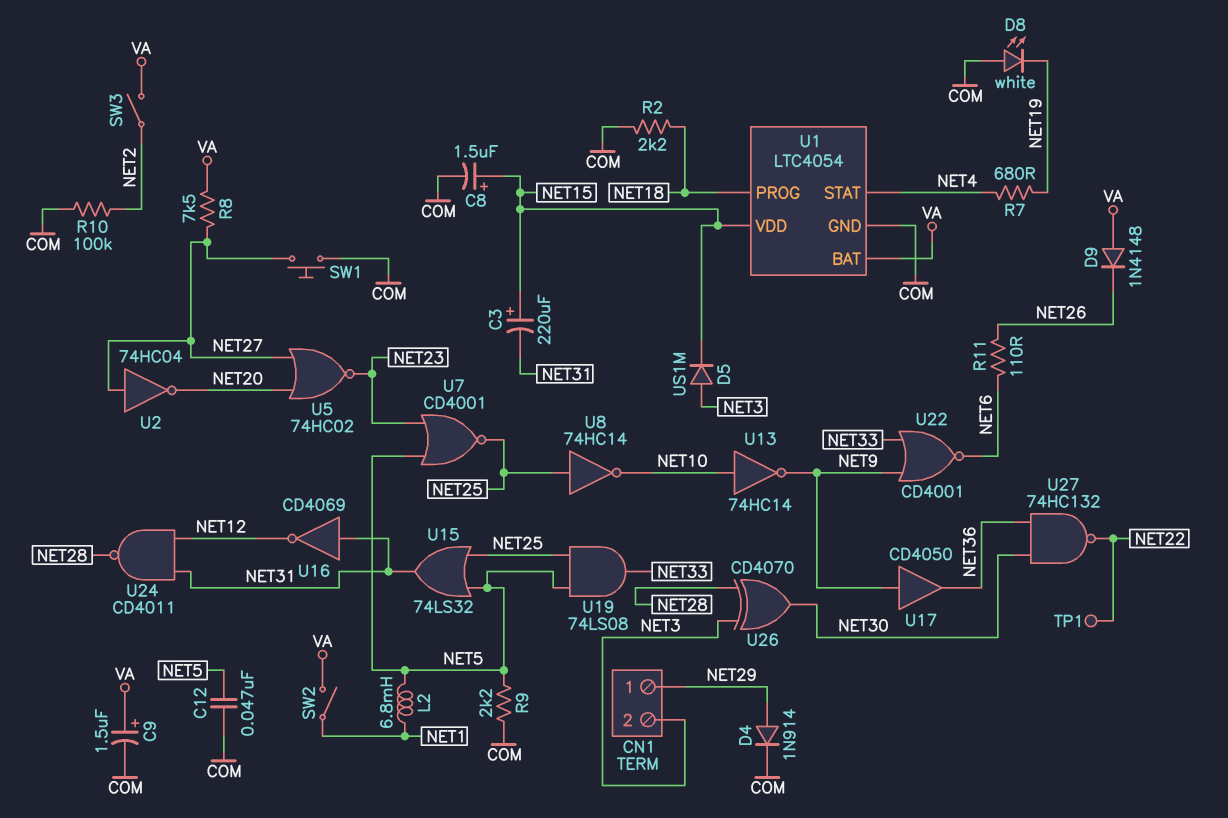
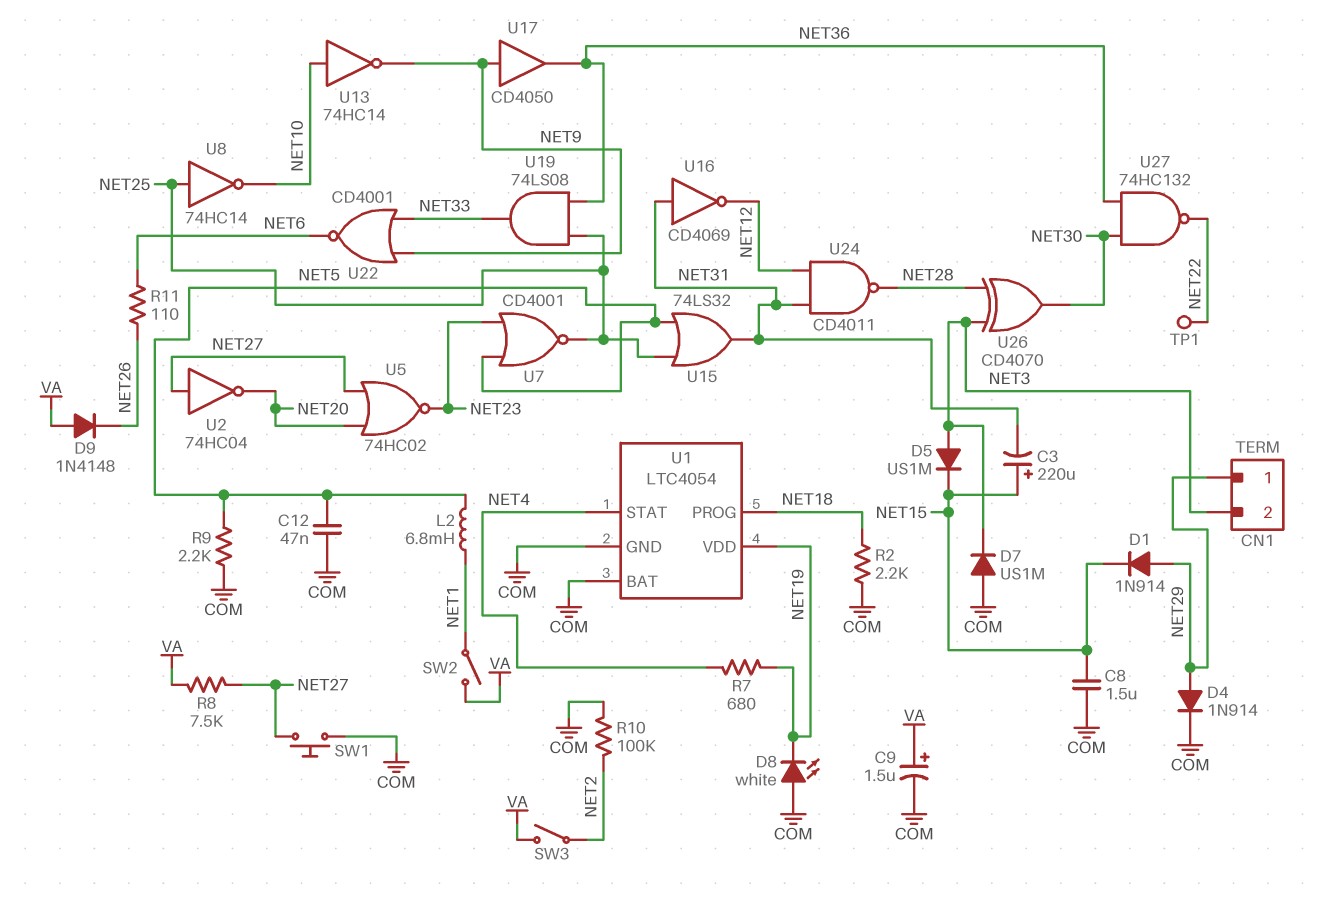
C8: 1.5uF (plus NET15, minus COM) -> 1.5uF (COM, NET15)
D1: none -> diode 1N914 (A NET29, K NET15)
D7: none -> diode US1M (A COM, K NET3)
U1 pin BAT: VA -> COM
U1 pin VDD: NET15 -> NET19
U19: AND 74LS08 (in NET5, in NET25, out NET33) -> AND 74LS08 (in NET25, in NET36, out NET33)

